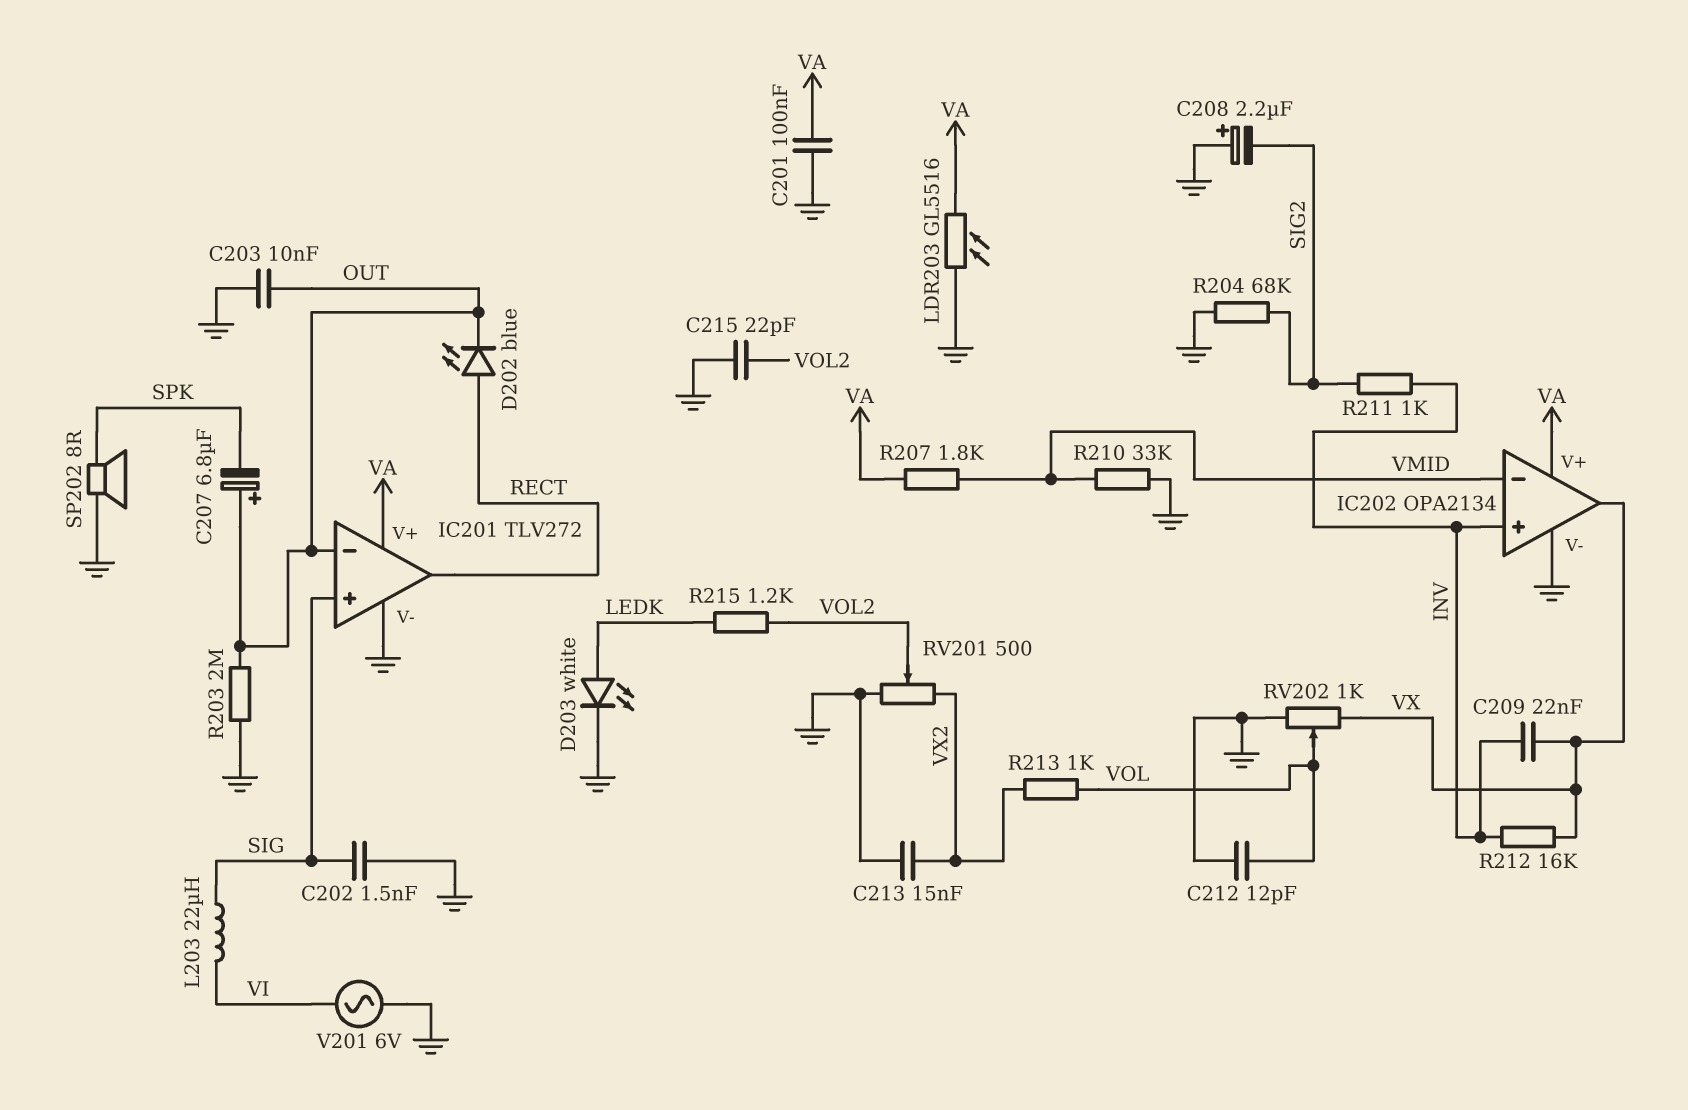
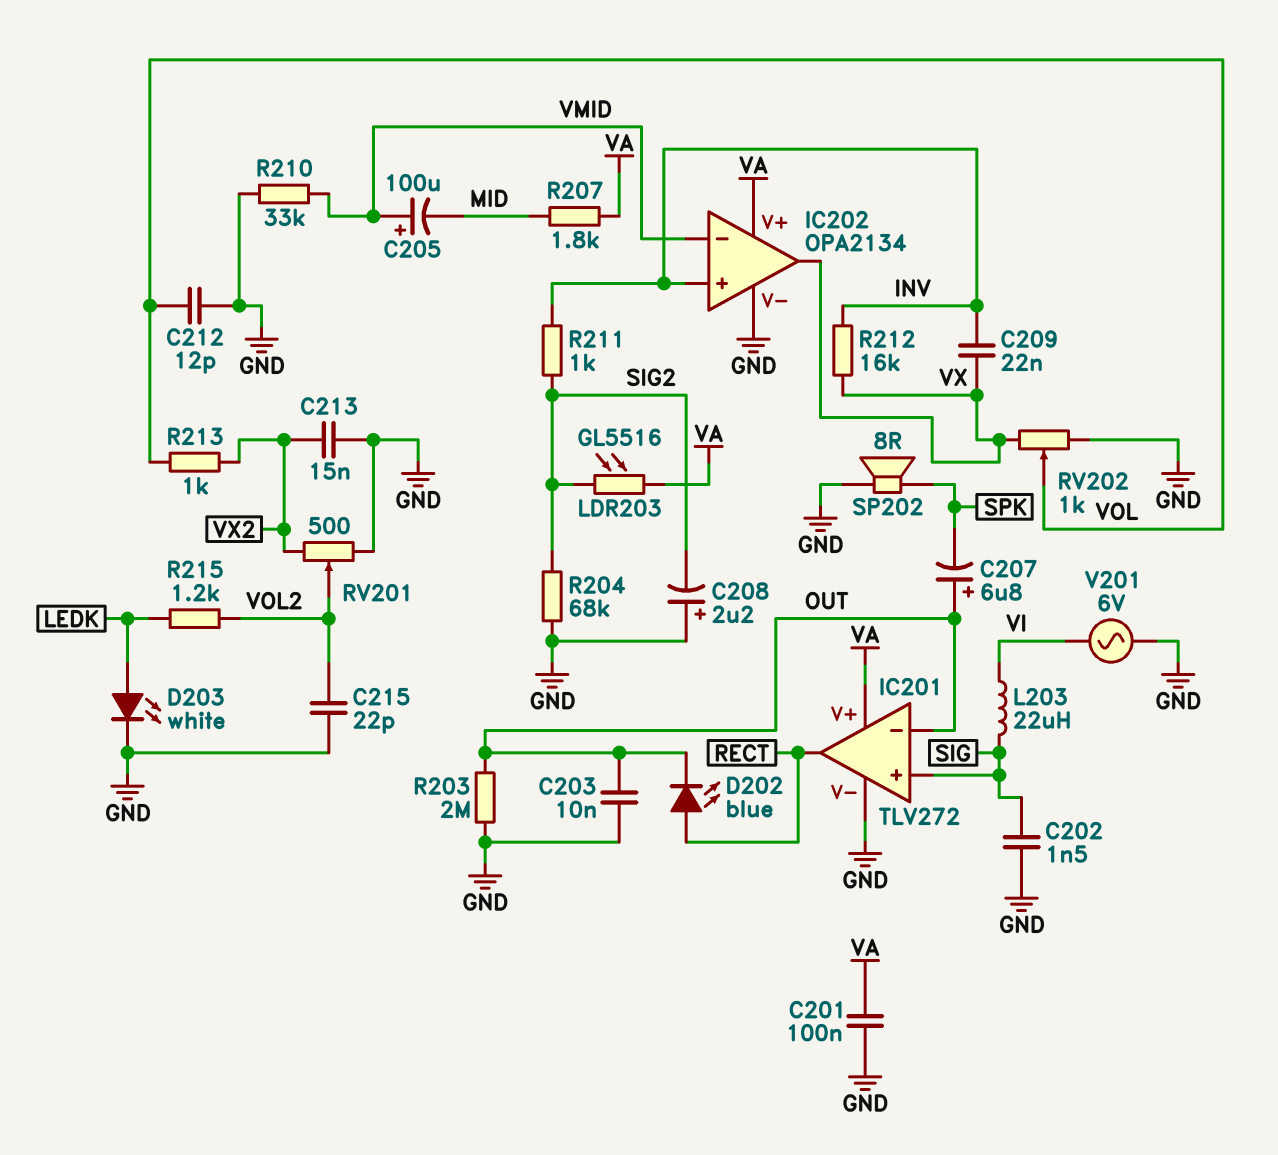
C205: none -> 100uF (plus VMID, minus MID)
LDR203: GL5516 (GND, VA) -> GL5516 (SIG2, VA)
R207: 1.8k (VA, VMID) -> 1.8k (MID, VA)

